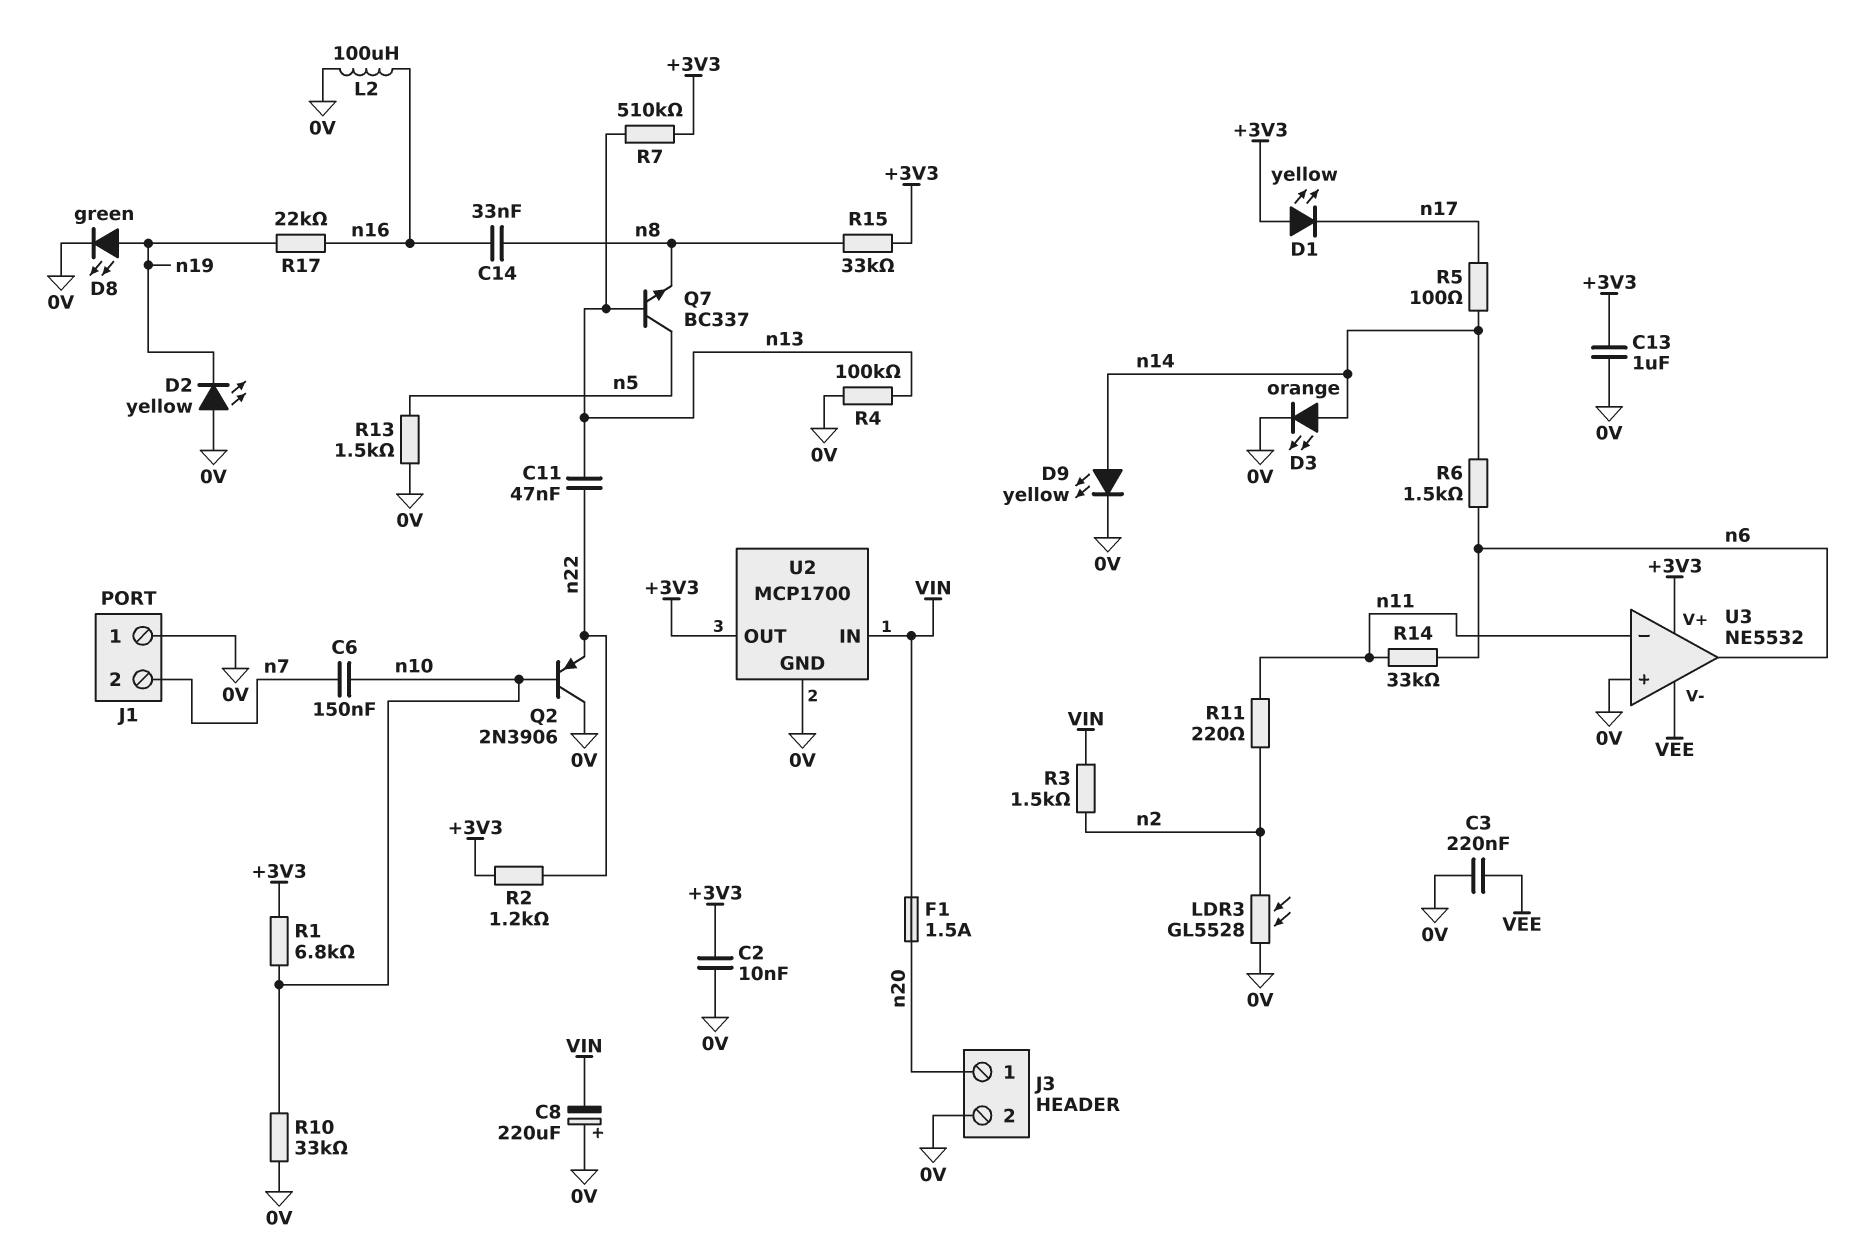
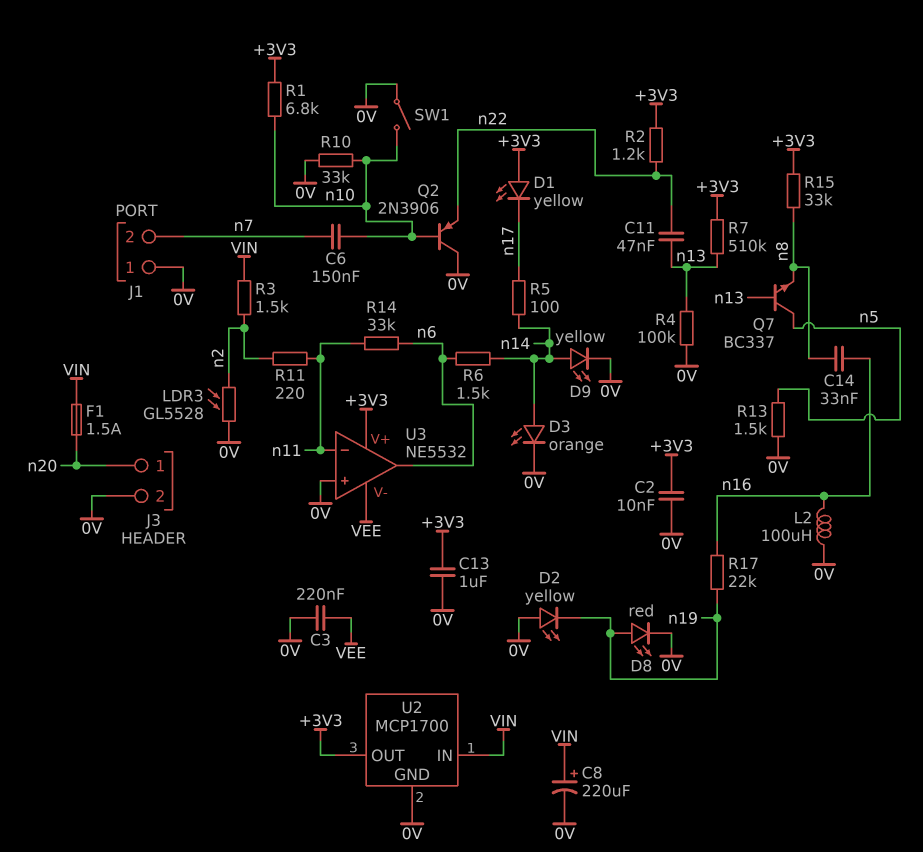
C8: 220uF (plus 0V, minus VIN) -> 220uF (plus VIN, minus 0V)
D8: LED green (A n19, K 0V) -> LED red (A n19, K 0V)
SW1: none -> switch (0V, n10)

